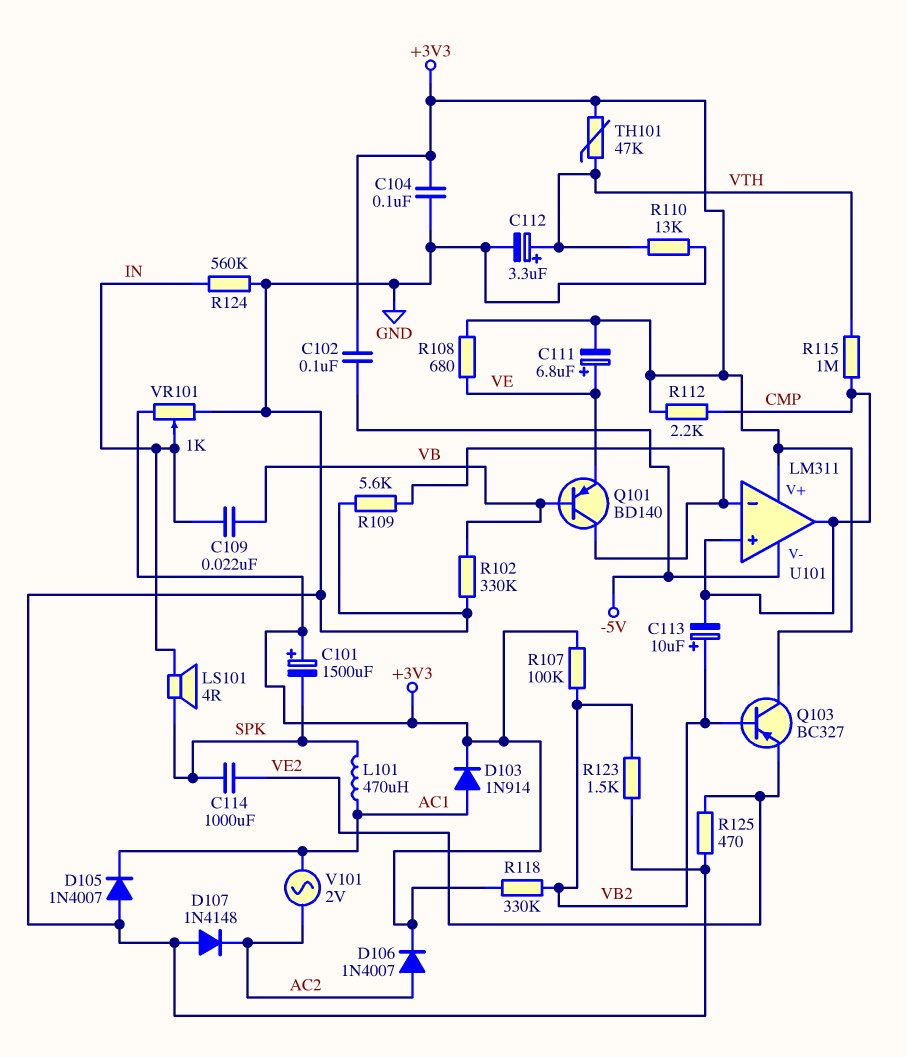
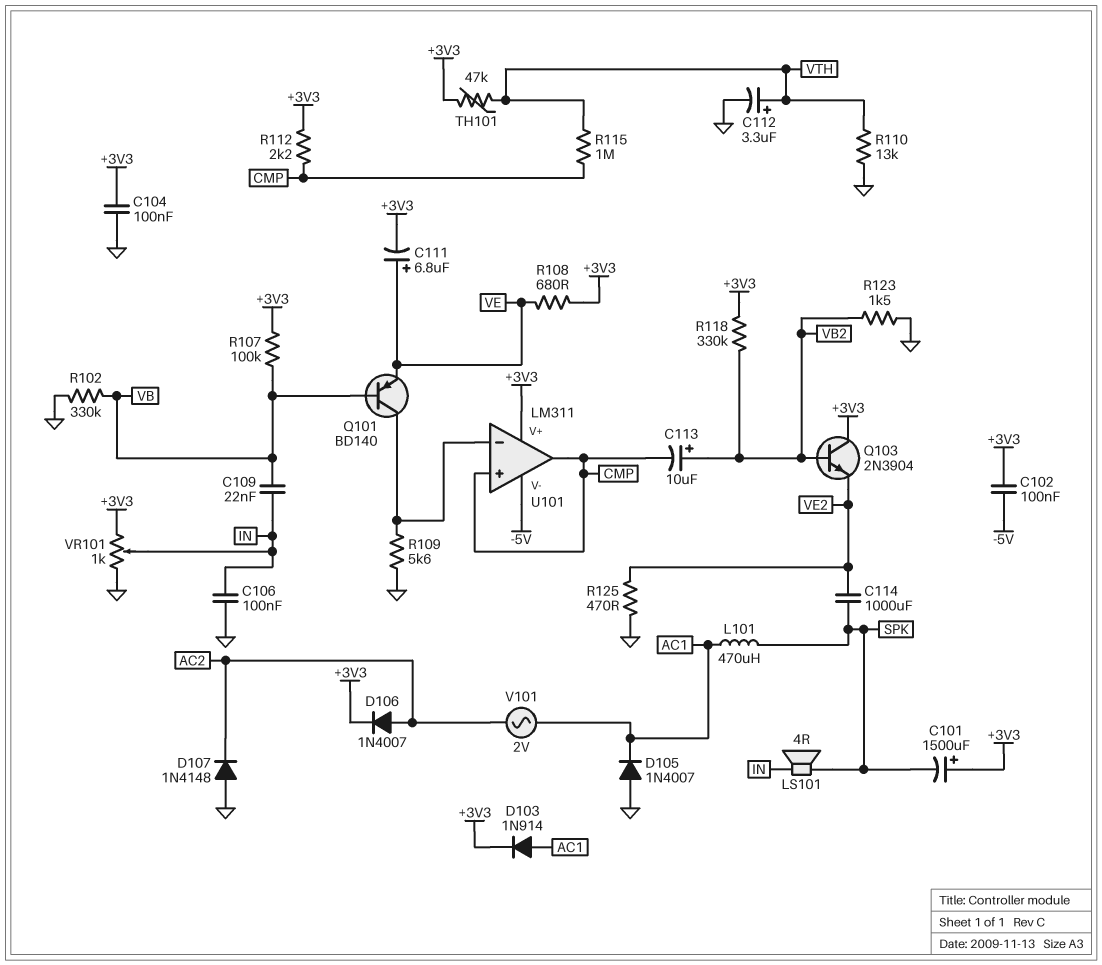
C106: none -> 100nF (GND, IN)
Q103: PNP BC327 (B VB2, C +3V3, E VE2) -> NPN 2N3904 (B VB2, C +3V3, E VE2)
R107: 100k (+3V3, VB2) -> 100k (+3V3, VB)
R124: 560k (GND, IN) -> none

